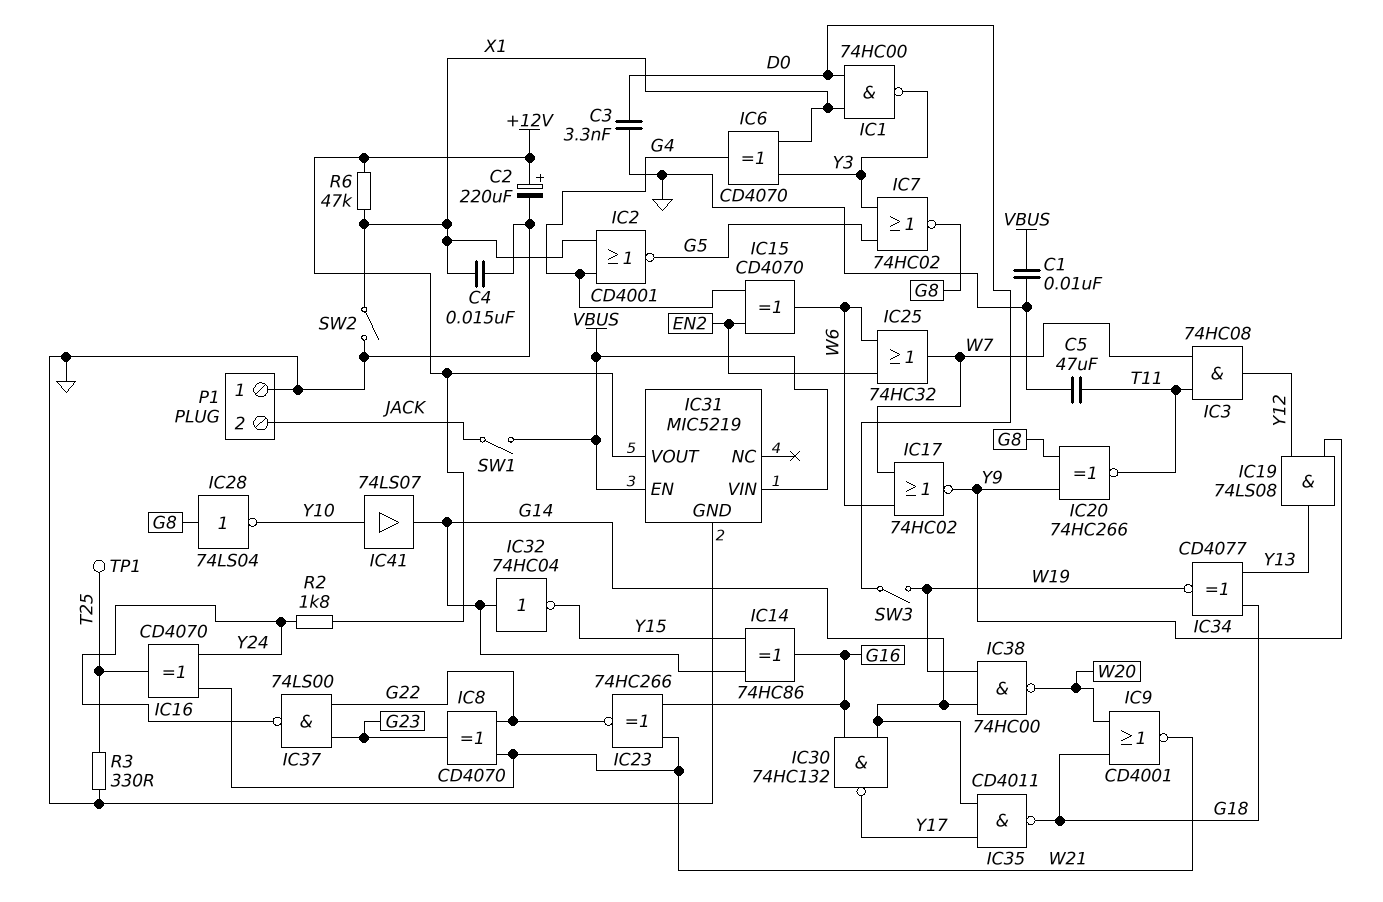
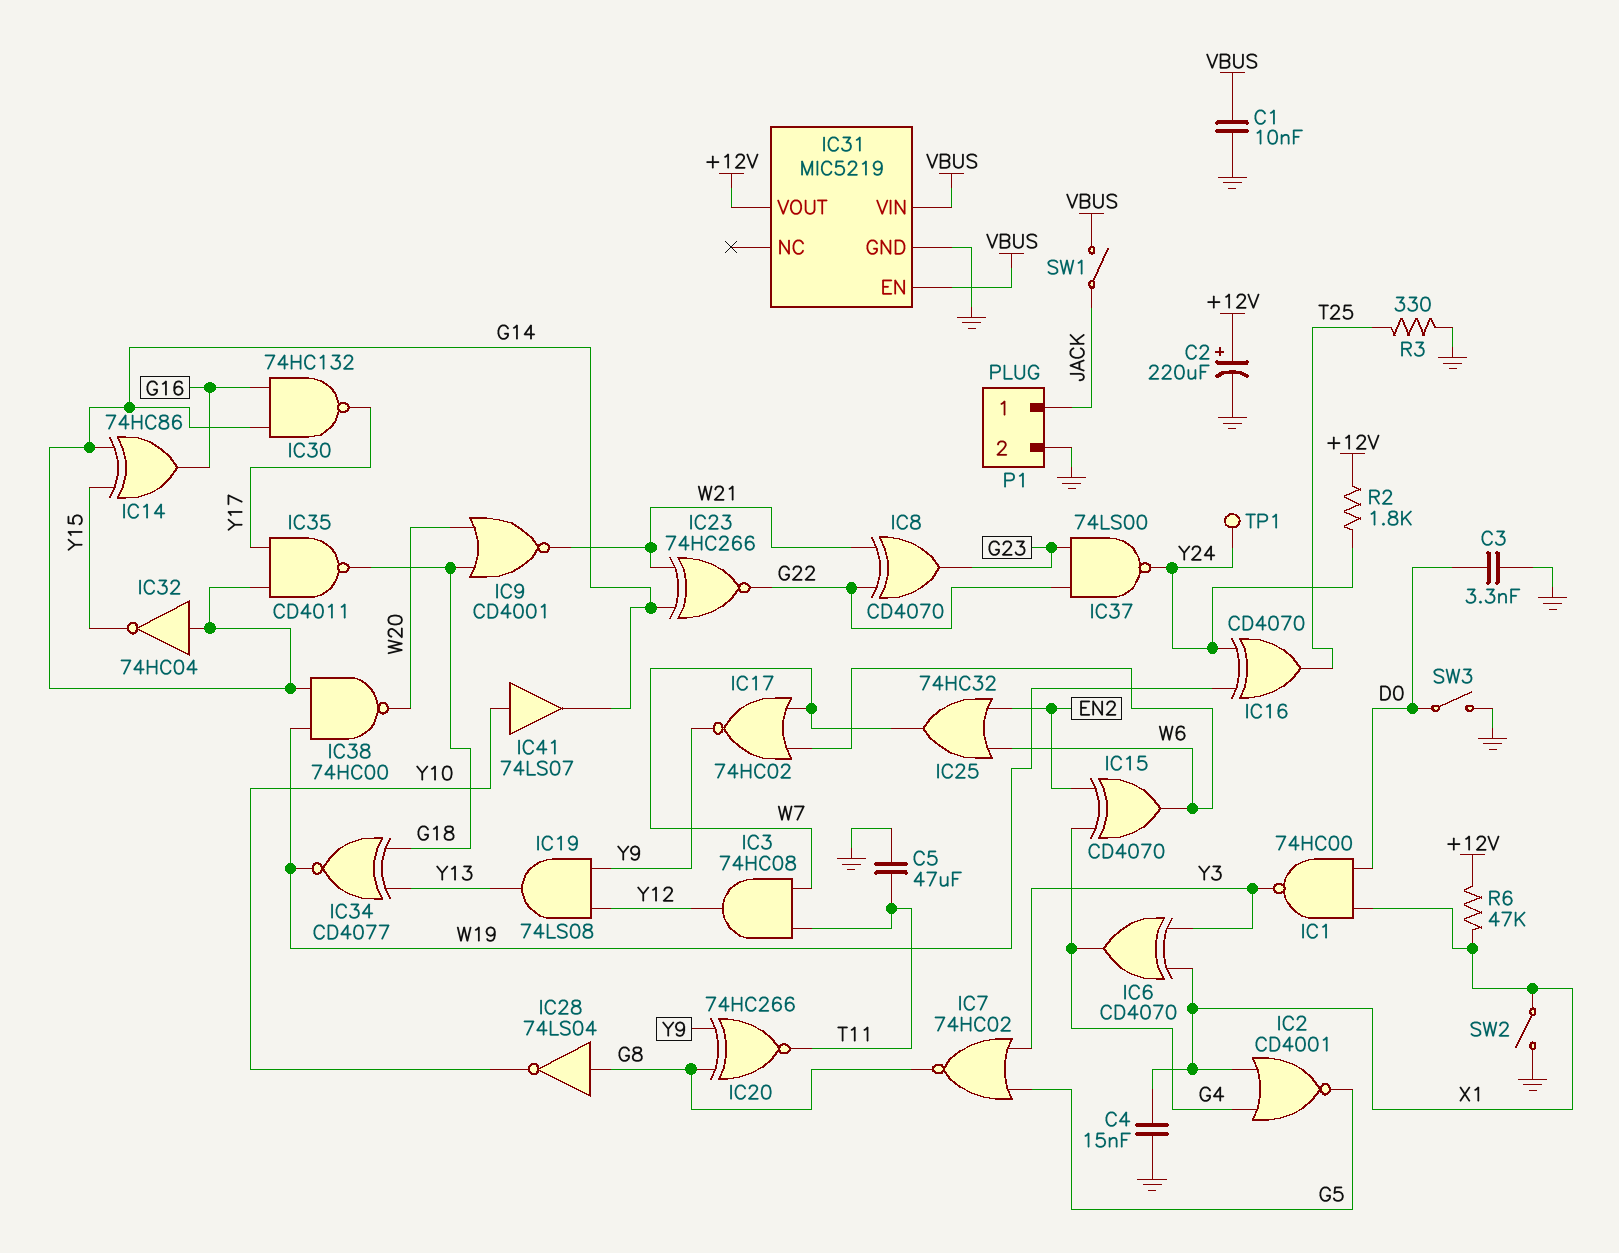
IC16: XOR CD4070 (in W21, in Y24, out T25) -> XOR CD4070 (in W19, in Y24, out T25)
IC23: XNOR 74HC266 (in G16, in W21, out G22) -> XNOR 74HC266 (in G14, in W21, out G22)
P1 pin 1: GND -> JACK
P1 pin 2: JACK -> GND
SW3: switch (D0, W19) -> switch (D0, GND)
TP1: test point (T25) -> test point (Y24)

